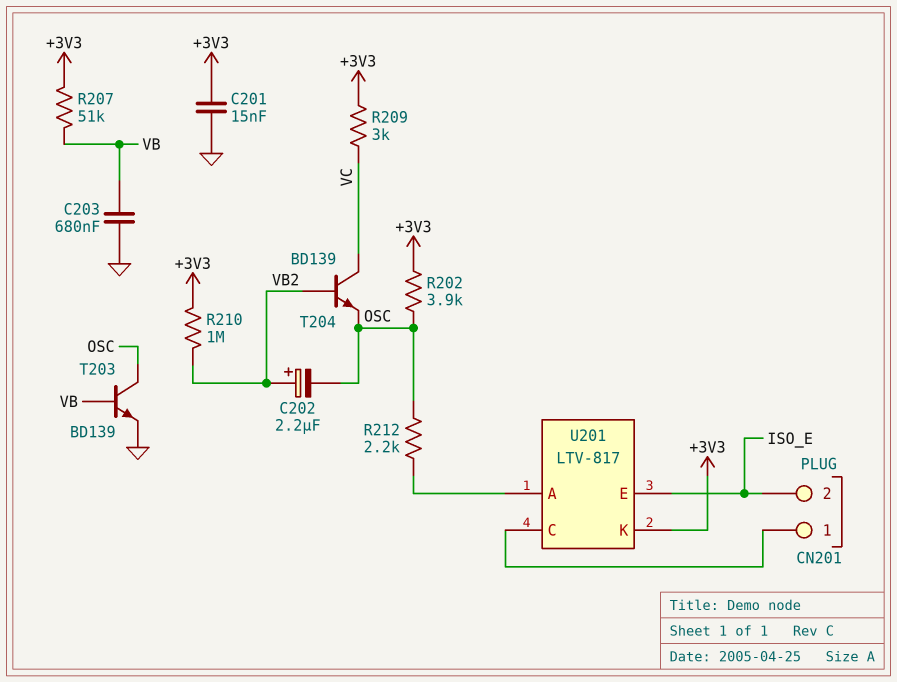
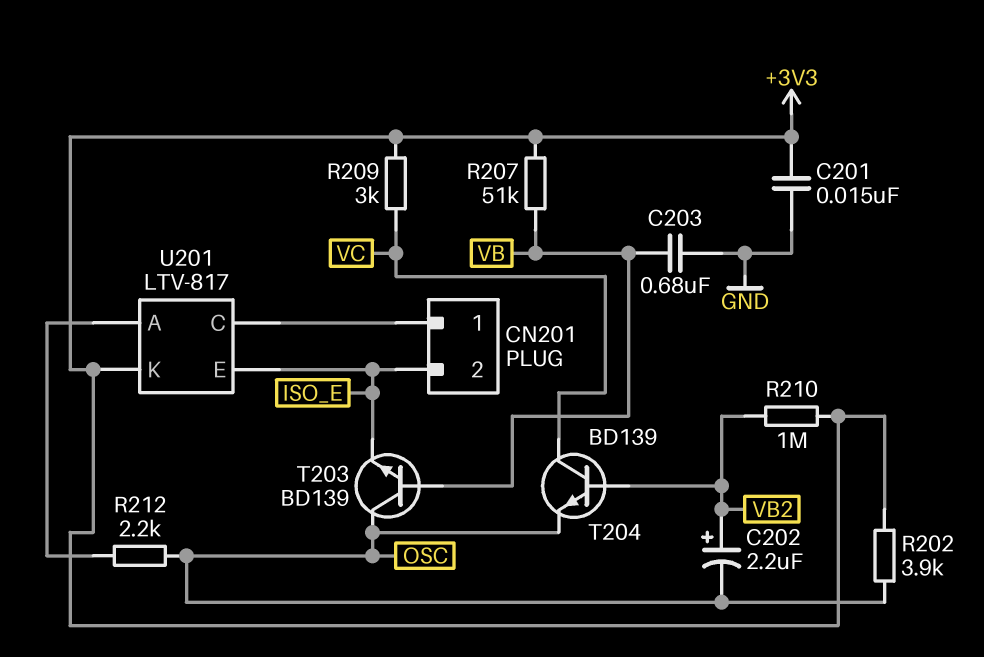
T203: NPN BD139 (B VB, C OSC, E GND) -> NPN BD139 (B VB, C OSC, E ISO_E)

